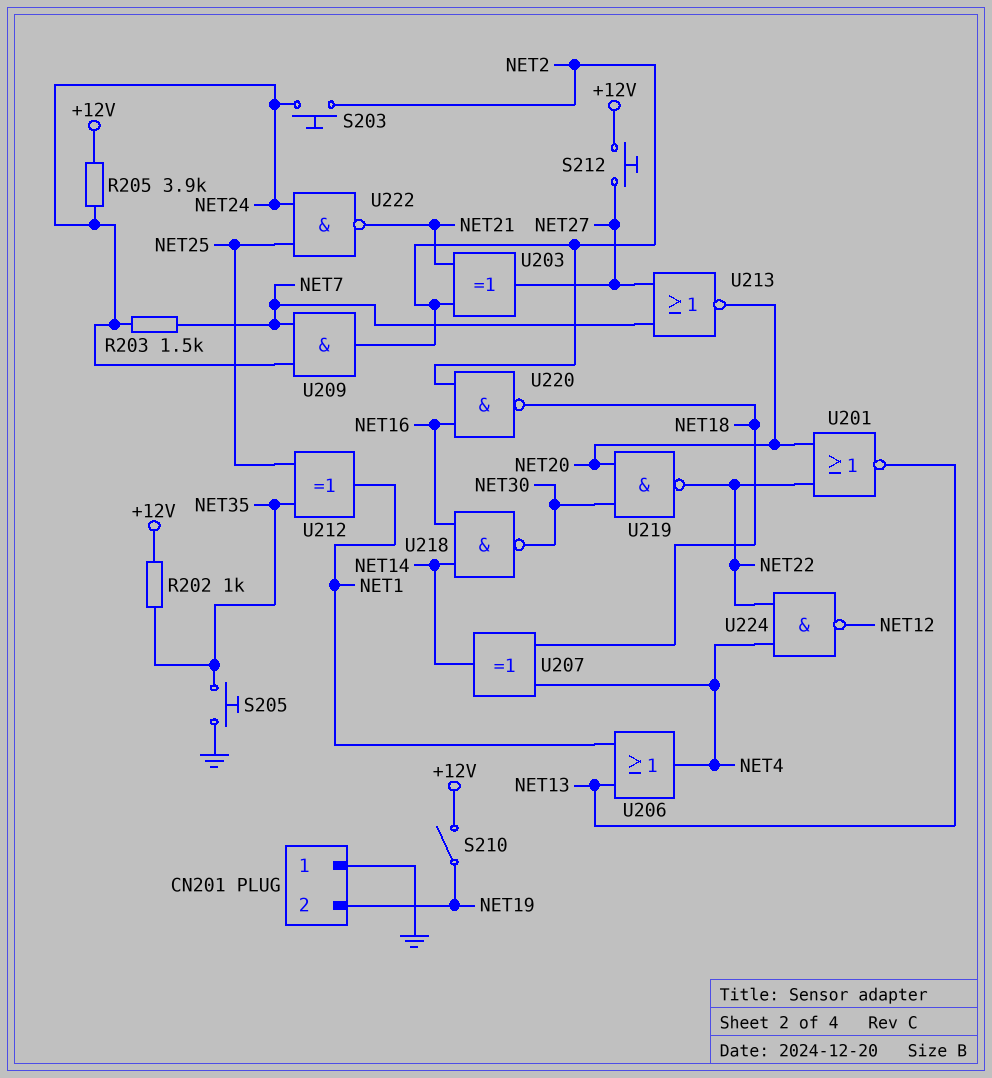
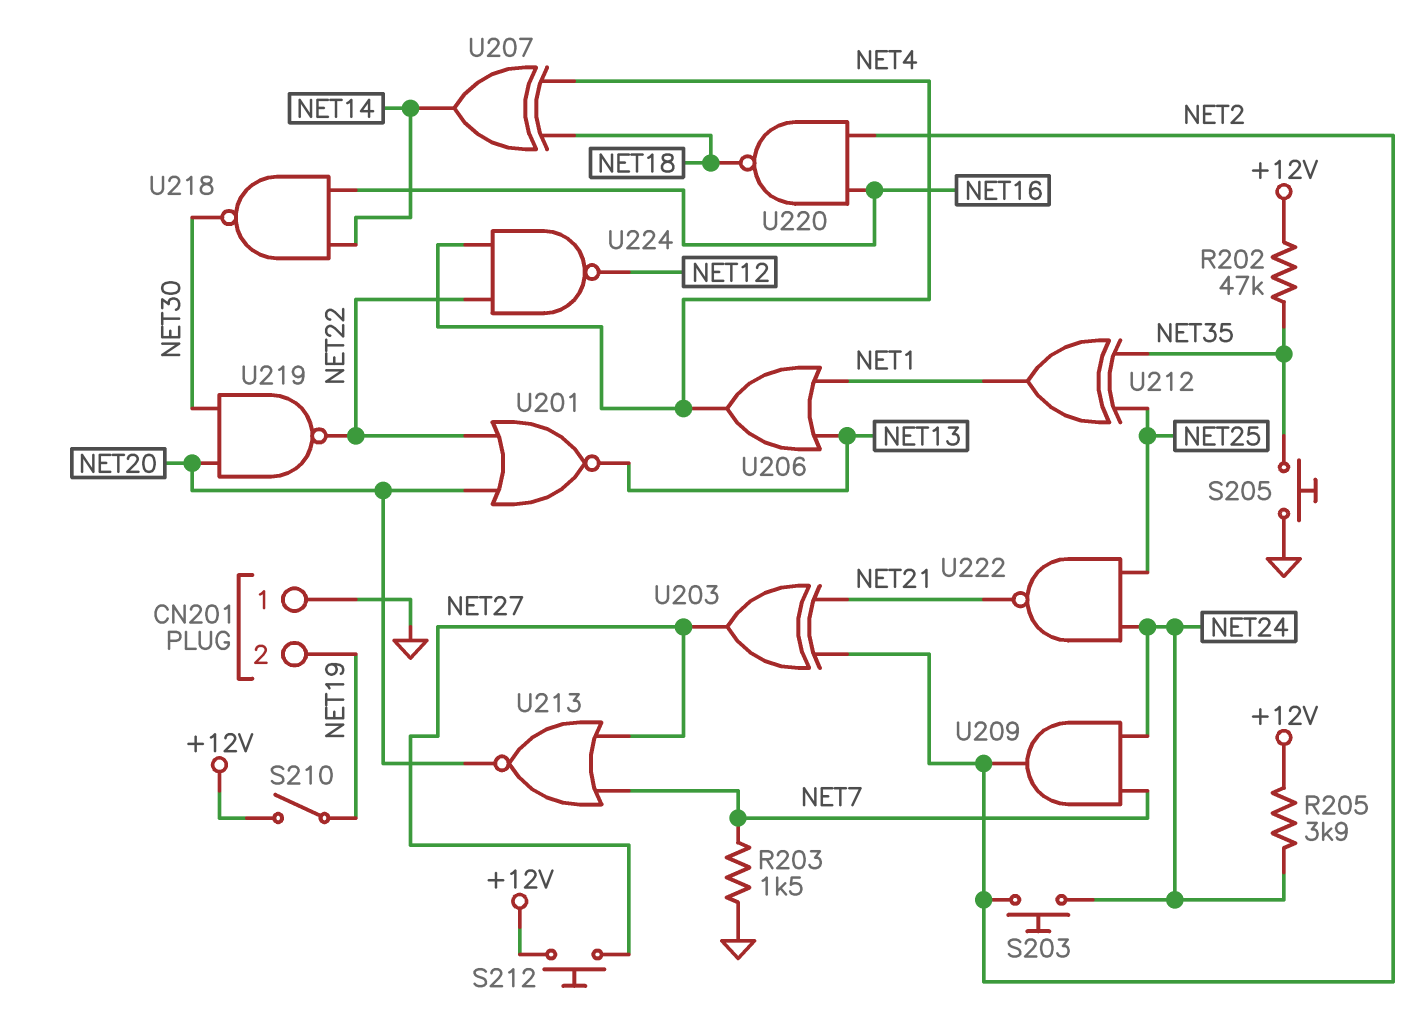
R202: 1k (+12V, NET35) -> 47k (+12V, NET35)
R203: 1.5k (NET7, NET24) -> 1.5k (GND, NET7)

